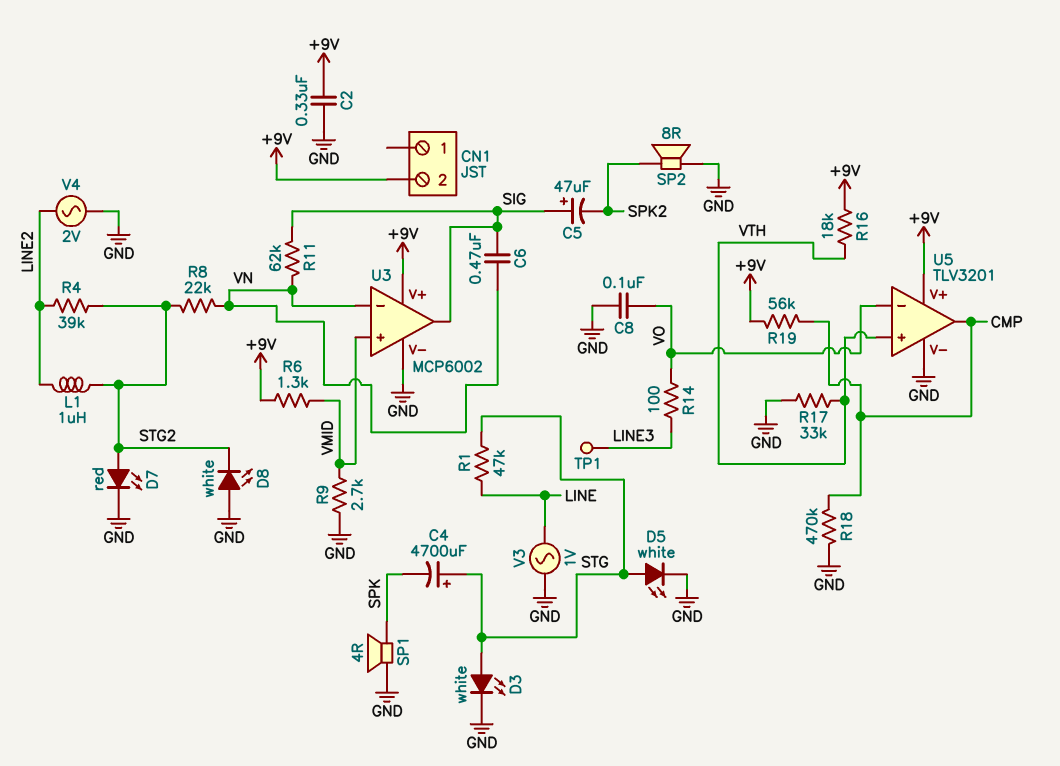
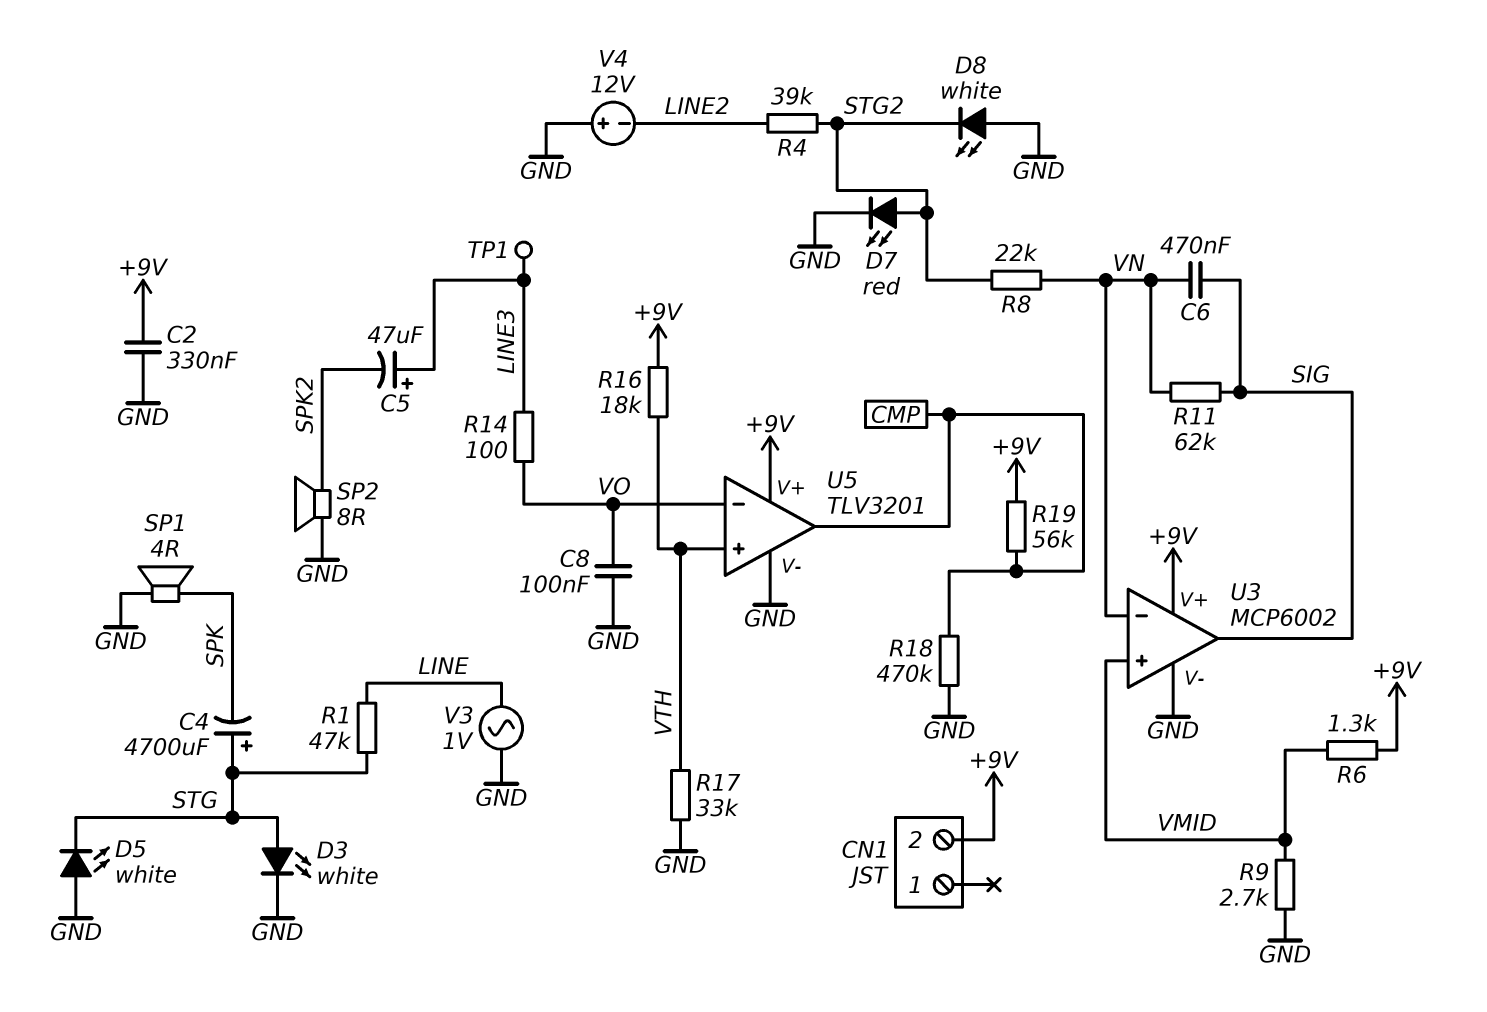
C5: 47uF (plus SIG, minus SPK2) -> 47uF (plus LINE3, minus SPK2)
D5: LED white (A STG, K GND) -> LED white (A GND, K STG)
L1: 1uH (LINE2, STG2) -> none
V4: AC 2V (GND, LINE2) -> 12V (plus GND, minus LINE2)

